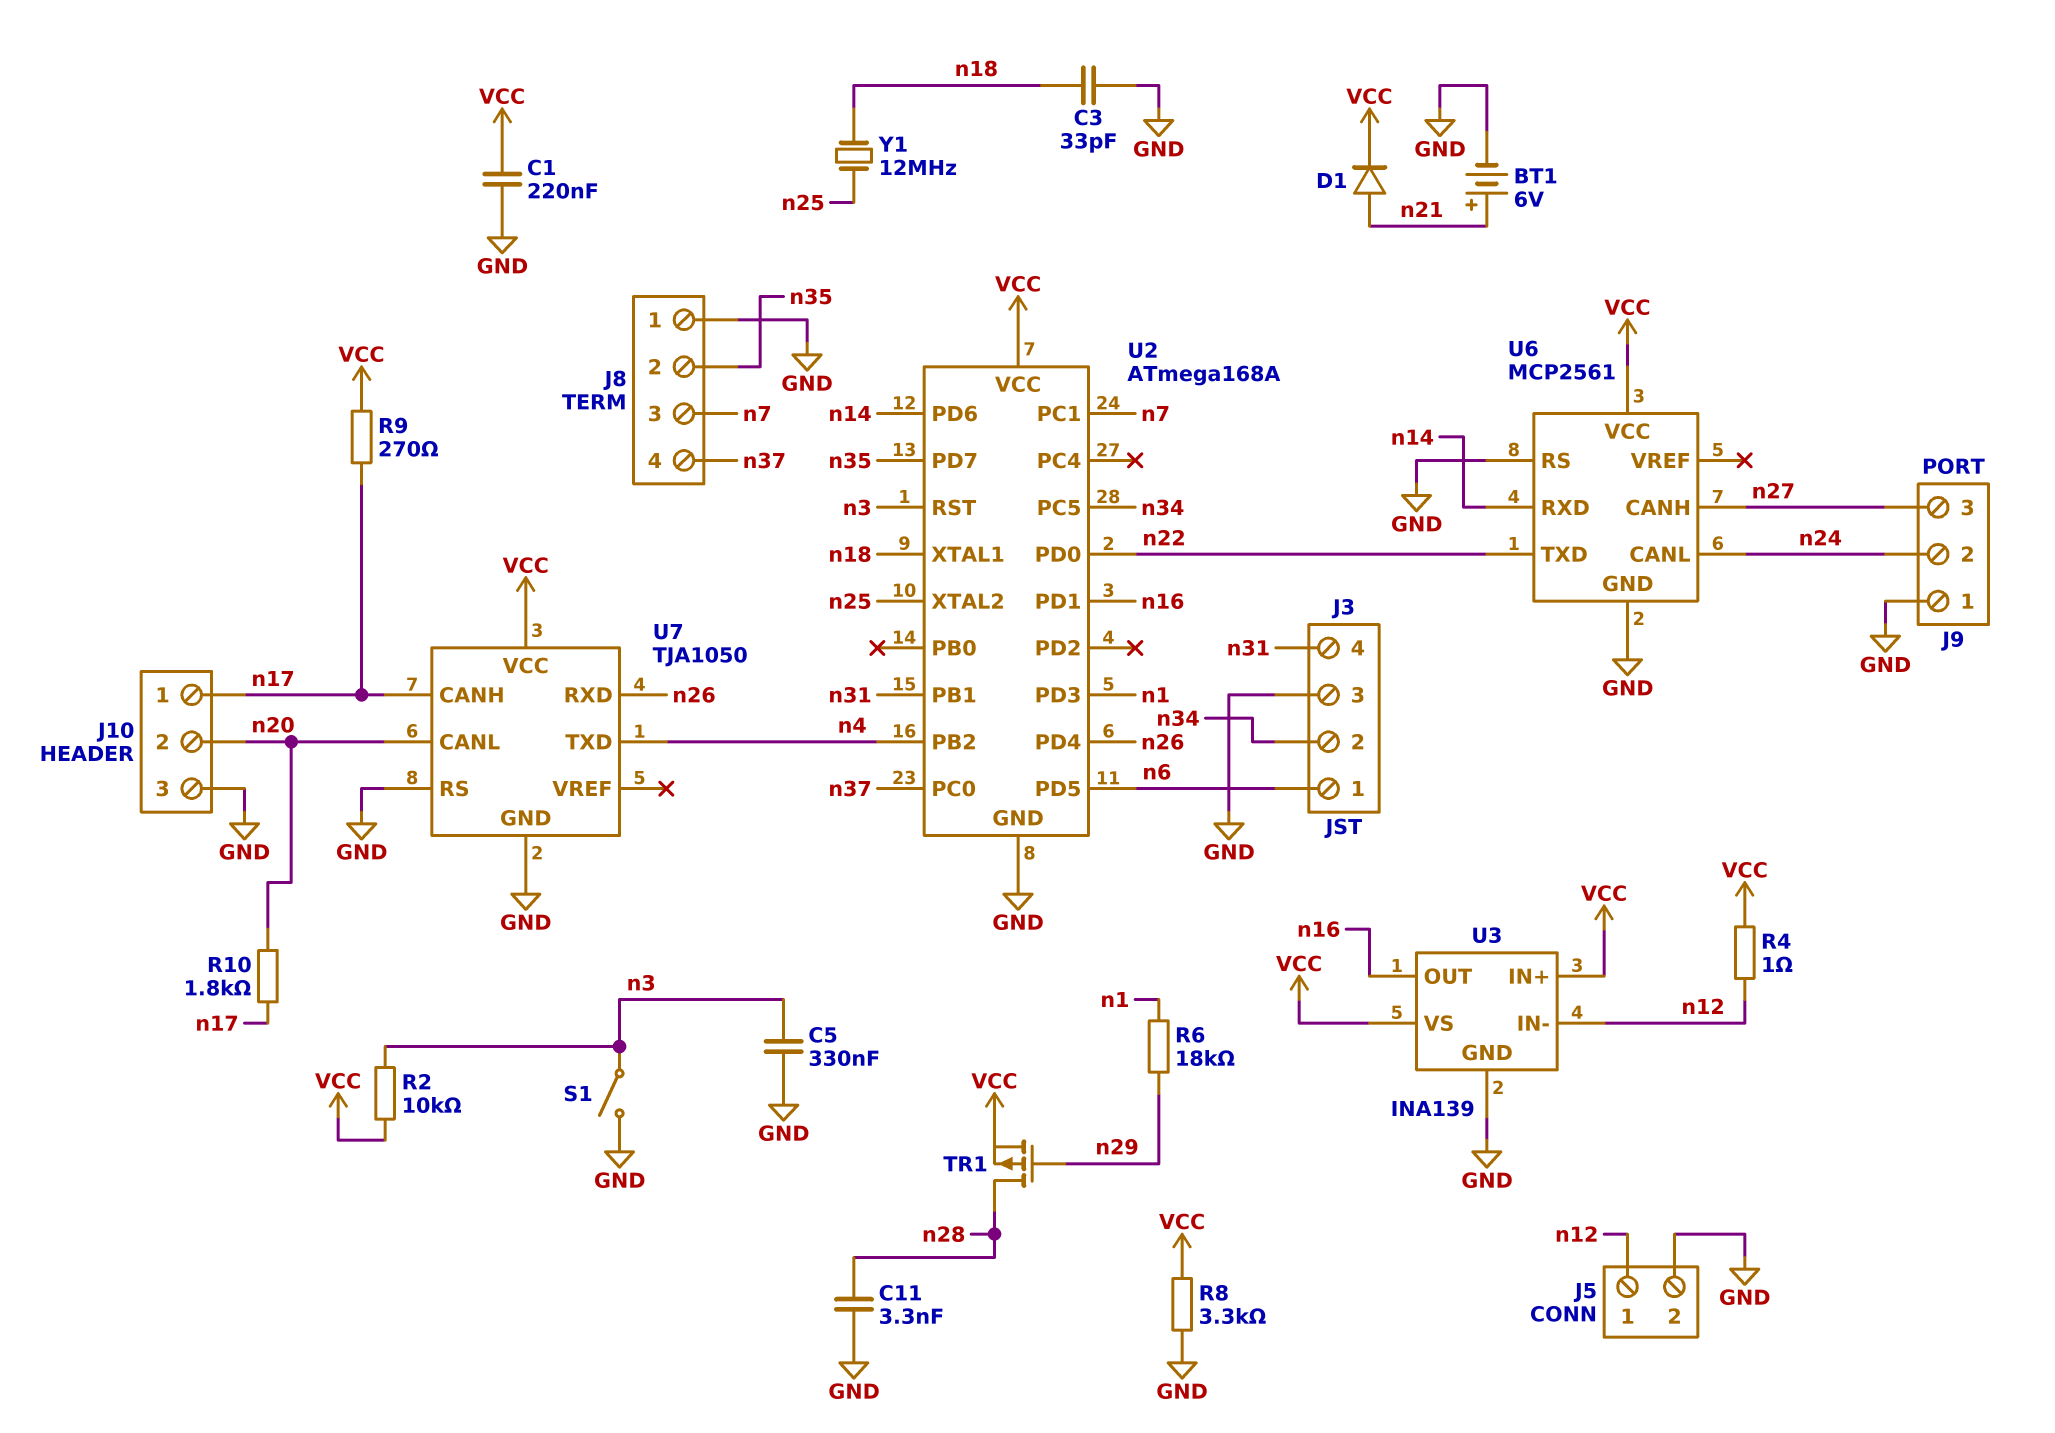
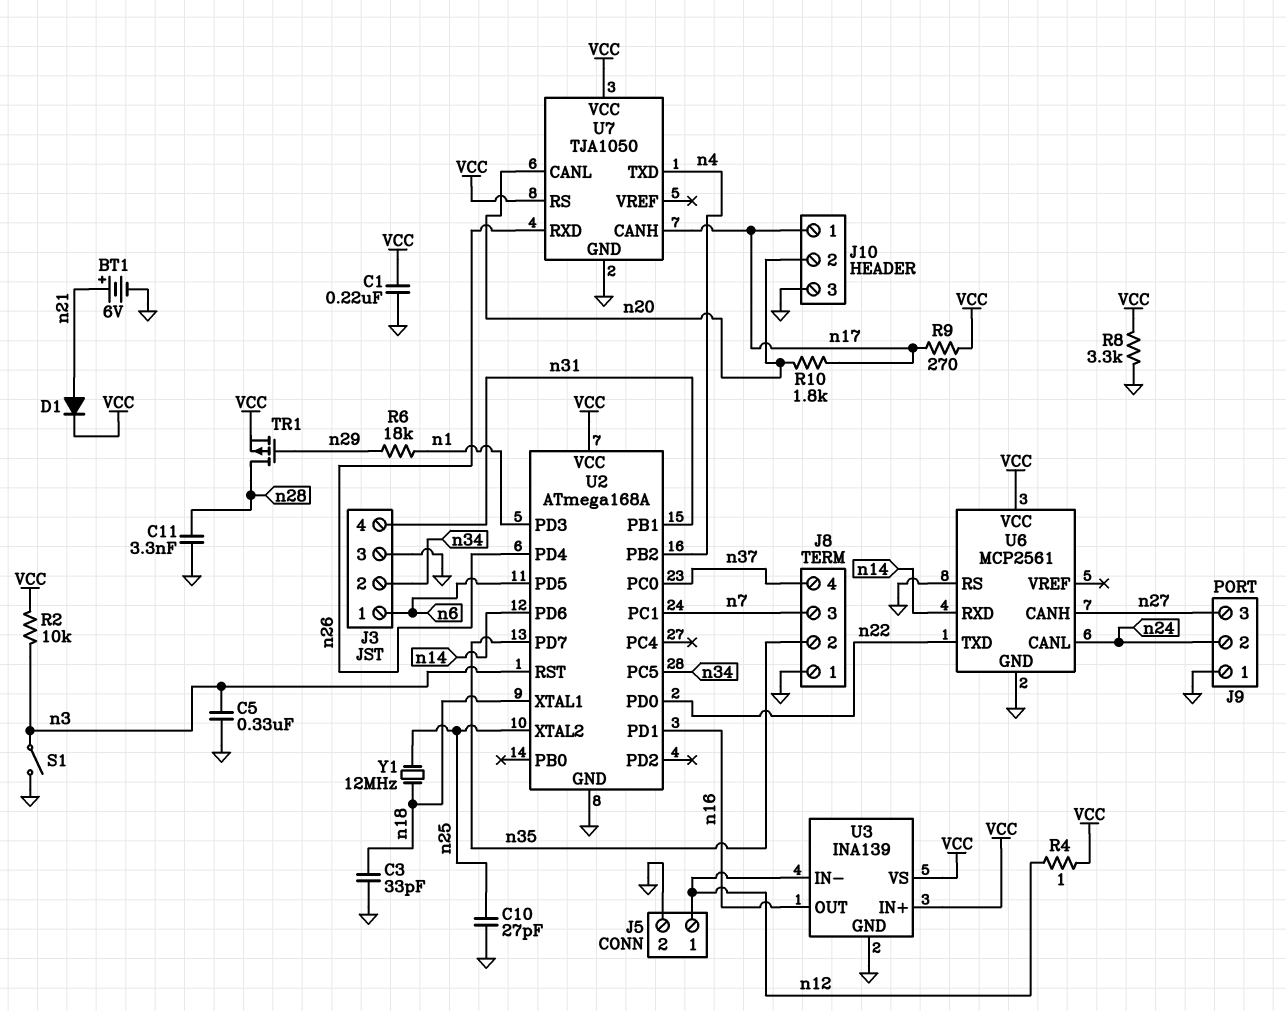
C10: none -> 27pF (GND, n25)
U7 pin RS: GND -> VCC

